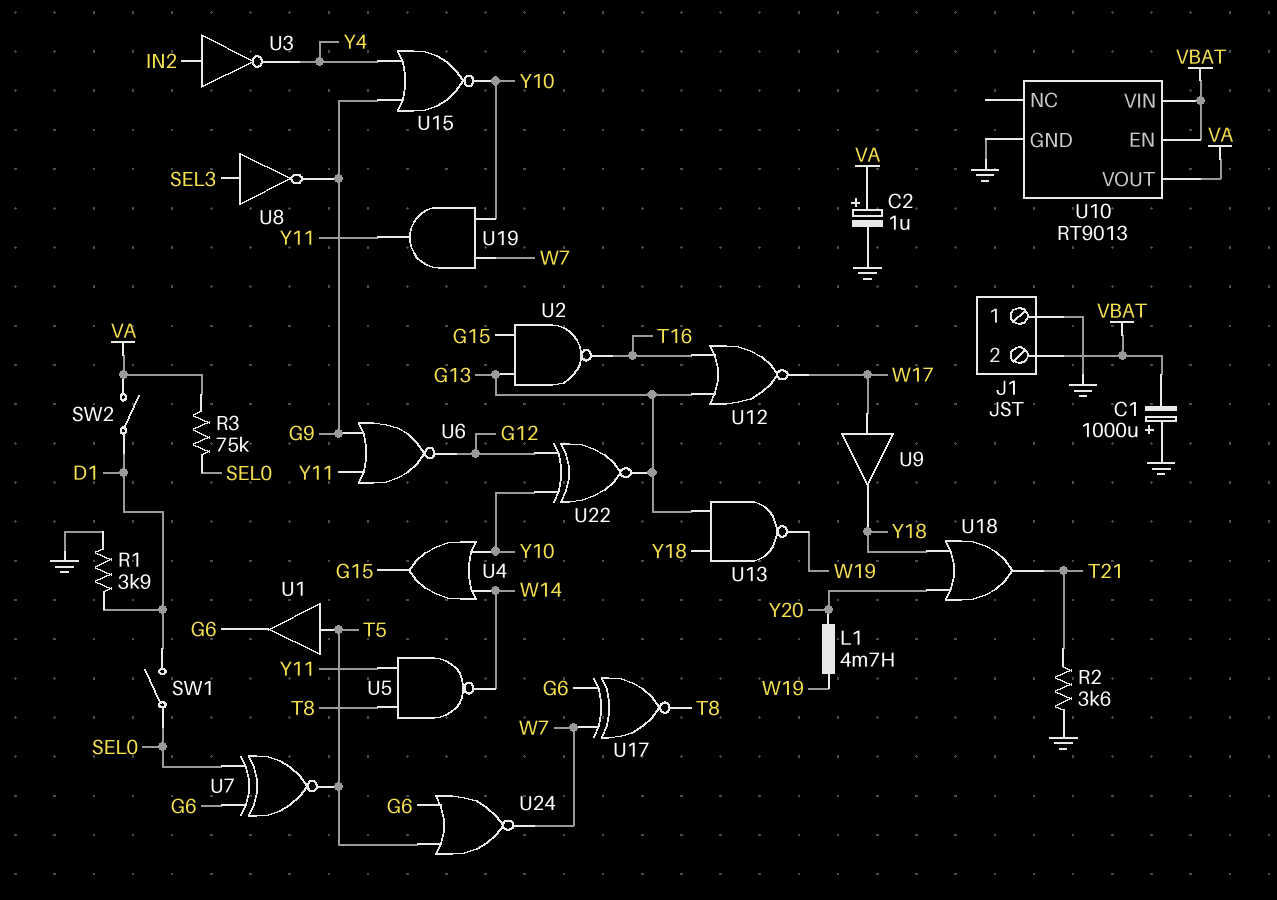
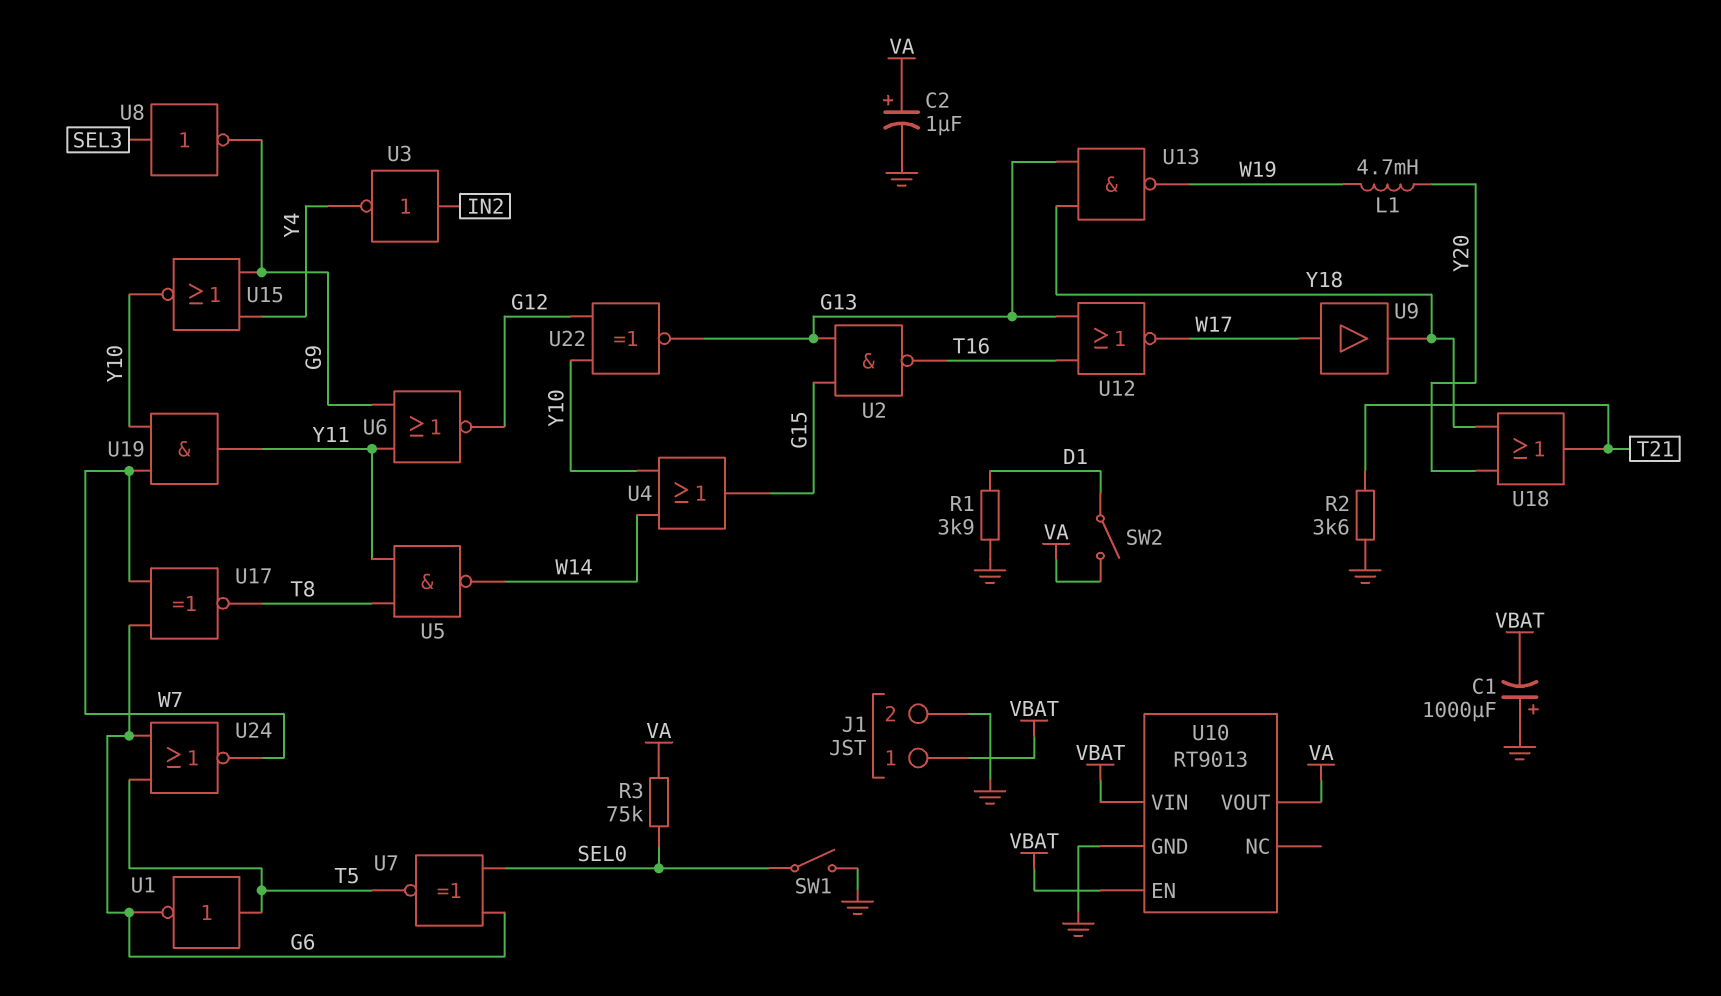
J1 pin 1: GND -> VBAT
J1 pin 2: VBAT -> GND
SW1: switch (D1, SEL0) -> switch (GND, SEL0)
U1: buffer (in T5, out G6) -> NOT (in T5, out G6)

